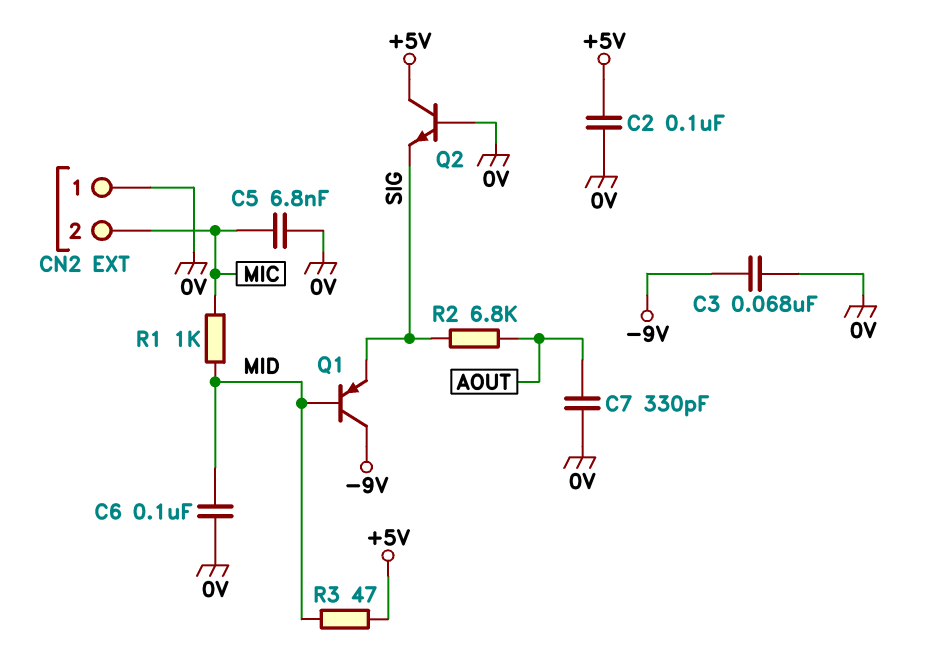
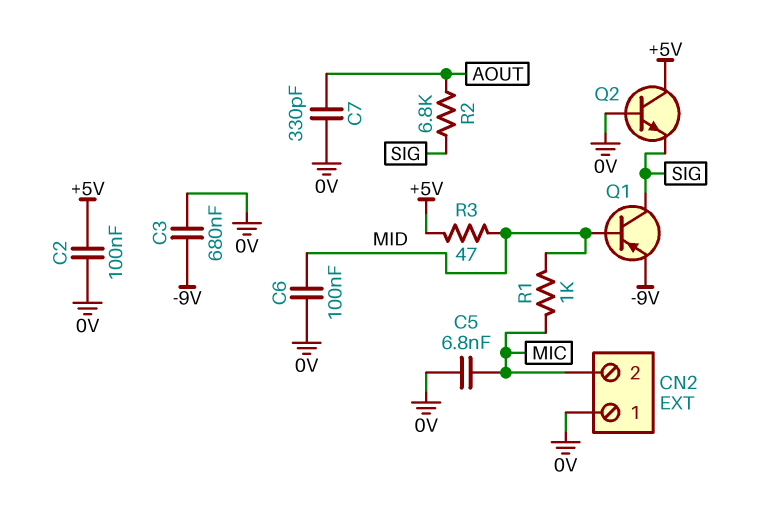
C3: 68nF (-9V, 0V) -> 680nF (-9V, 0V)
Q1: PNP (B MID, C -9V, E SIG) -> PNP (B MID, C SIG, E -9V)

